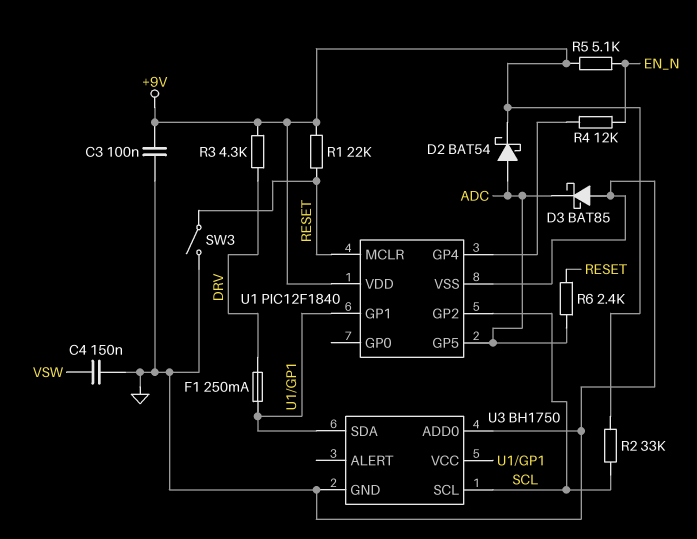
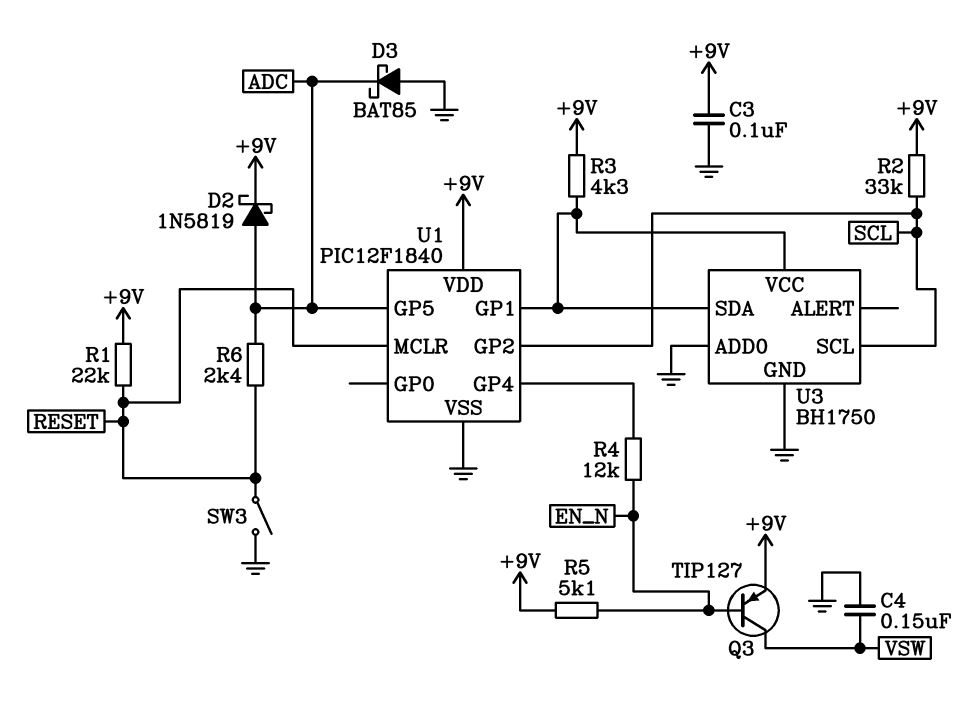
D2: schottky BAT54 (A ADC, K +9V) -> schottky 1N5819 (A ADC, K +9V)
F1: 250mA (DRV, U1/GP1) -> none
Q3: none -> PNP TIP127 (B EN_N, C VSW, E +9V)
R3: 4.3k (+9V, DRV) -> 4.3k (+9V, U1/GP1)

